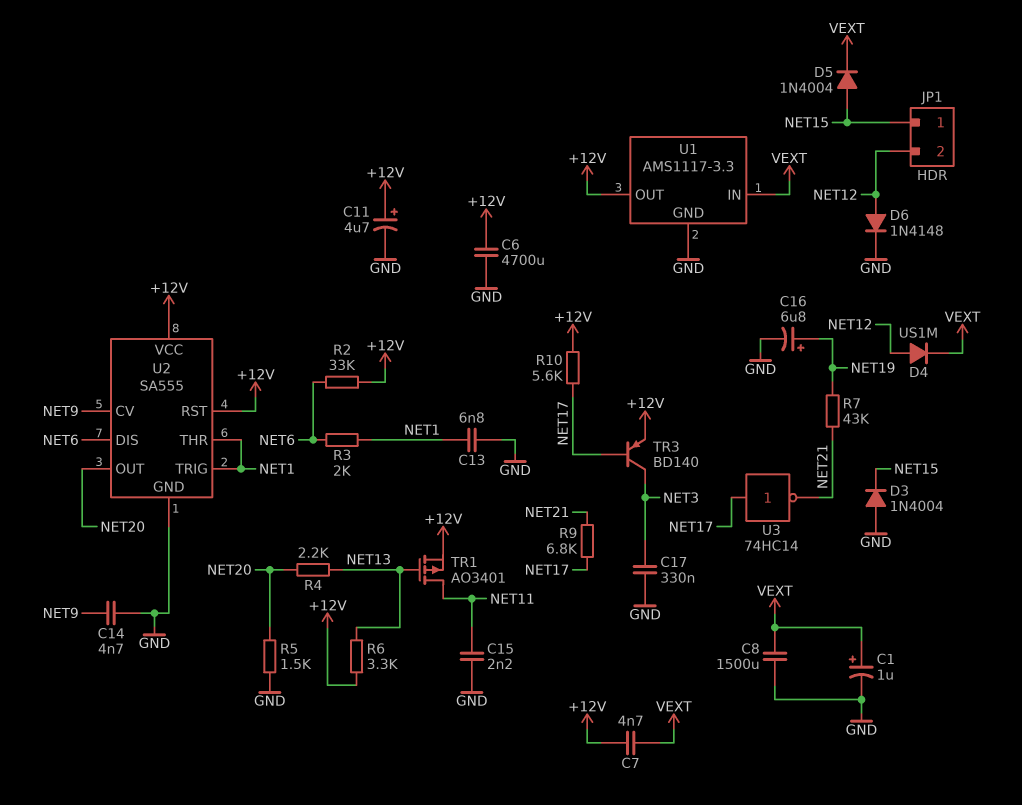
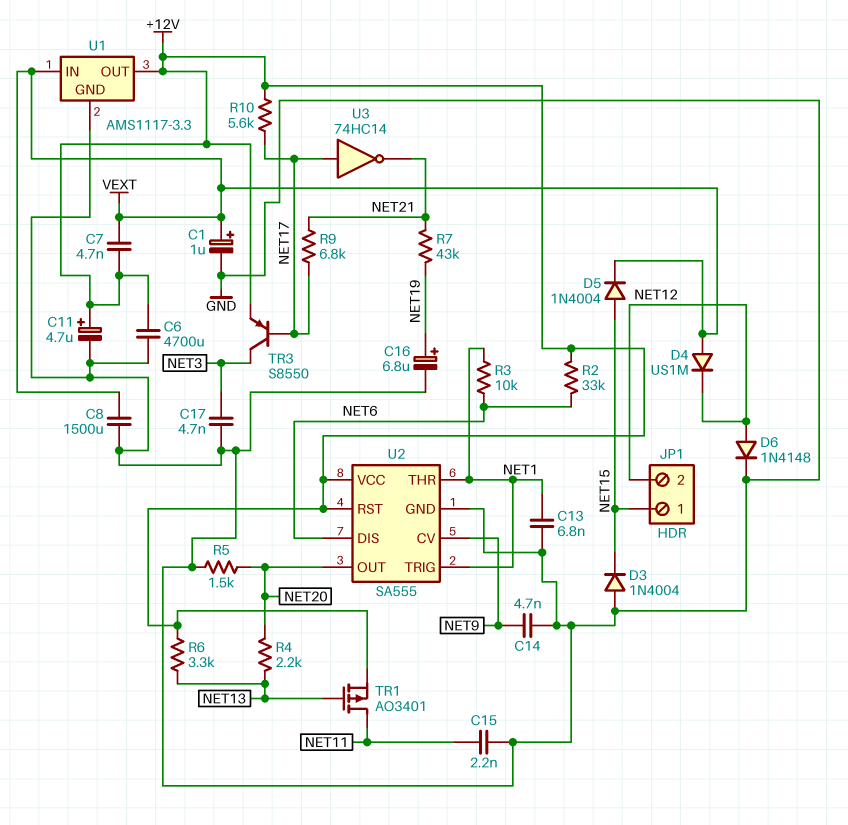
C17: 330nF (GND, NET3) -> 4.7nF (GND, NET3)
D4: diode US1M (A NET12, K VEXT) -> diode US1M (A VEXT, K NET12)
R3: 2k (NET1, NET6) -> 10k (NET1, NET6)
TR3: PNP BD140 (B NET17, C NET3, E +12V) -> PNP S8550 (B NET17, C NET3, E +12V)

